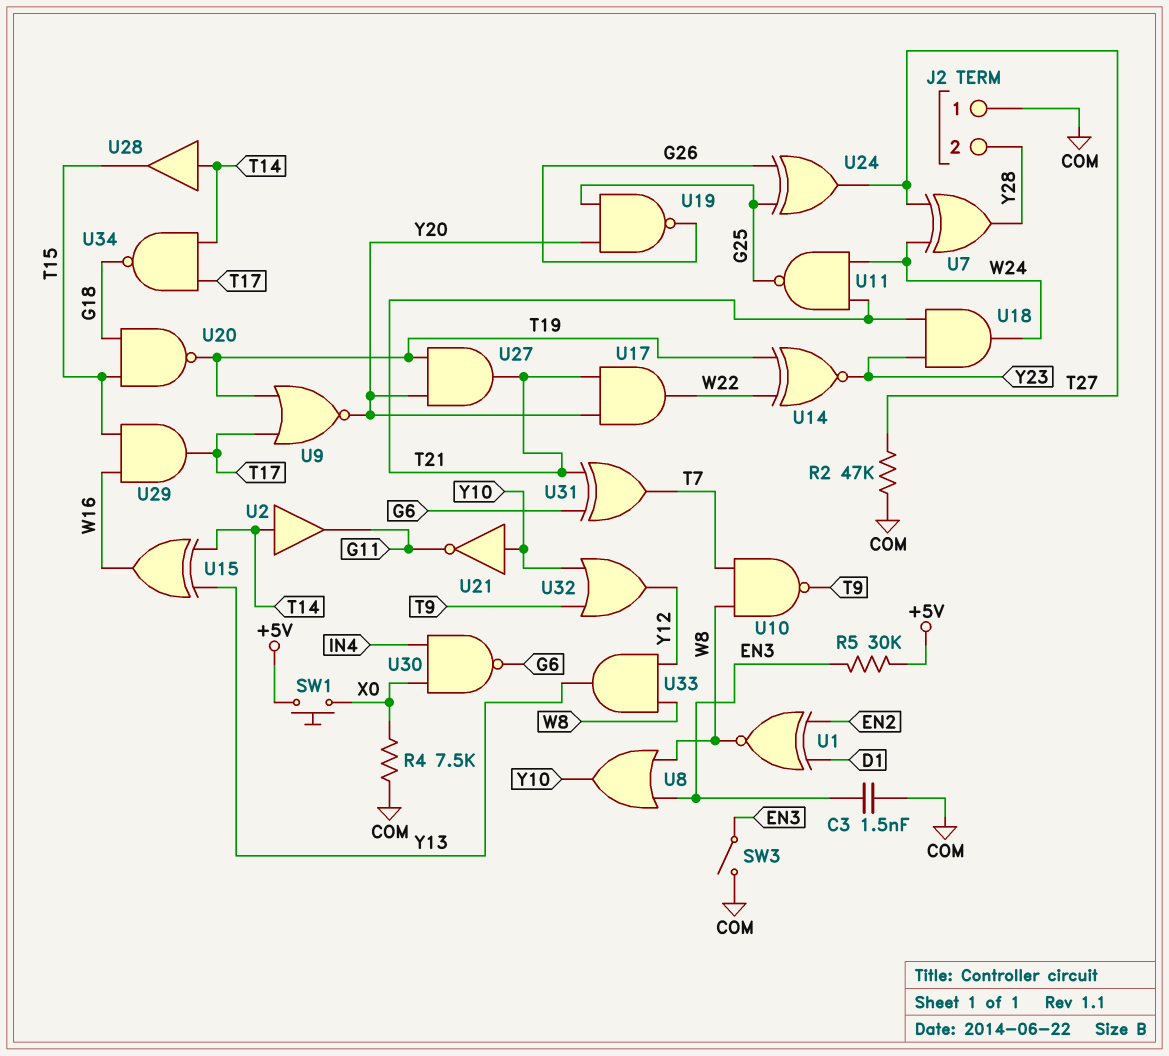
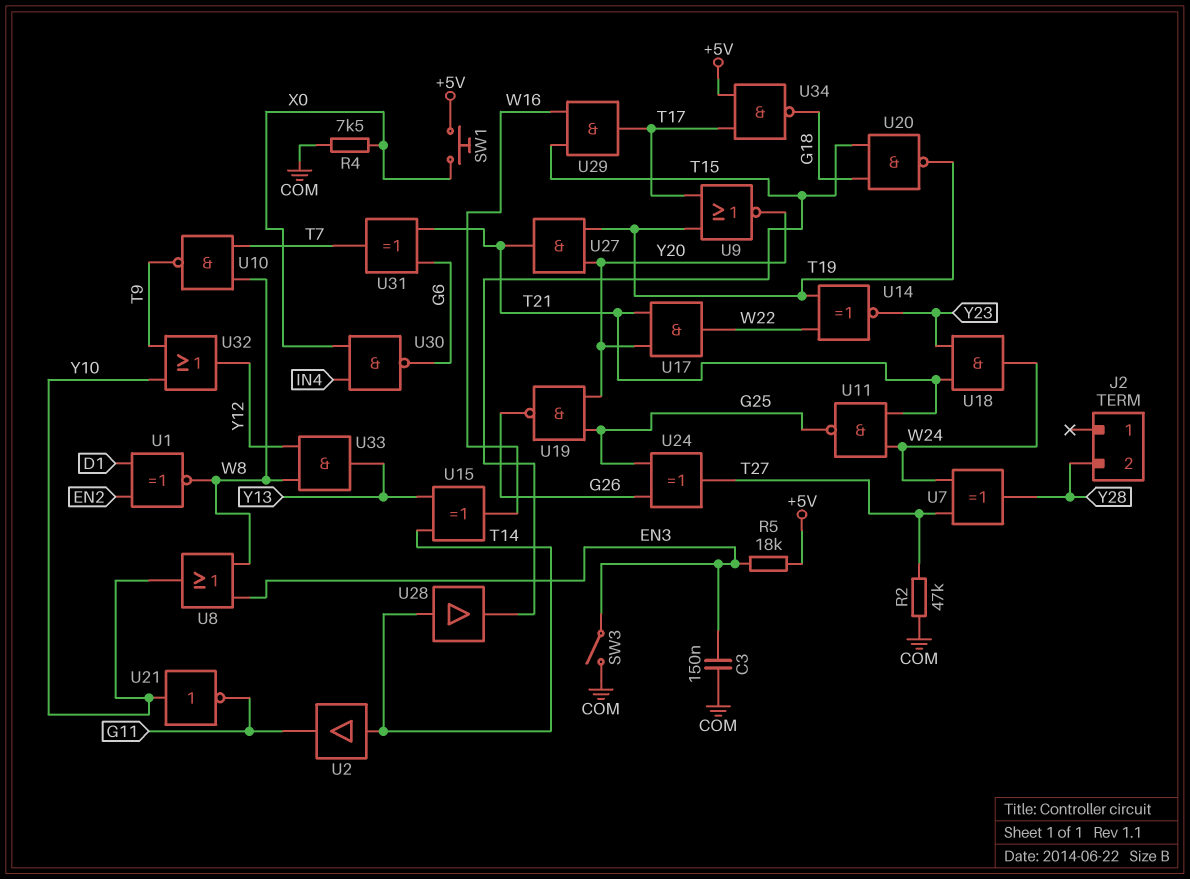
C3: 1.5nF (COM, EN3) -> 150nF (COM, EN3)
J2 pin 1: COM -> none
R5: 30k (+5V, EN3) -> 18k (+5V, EN3)
U34: NAND (in T14, in T17, out G18) -> NAND (in +5V, in T17, out G18)

